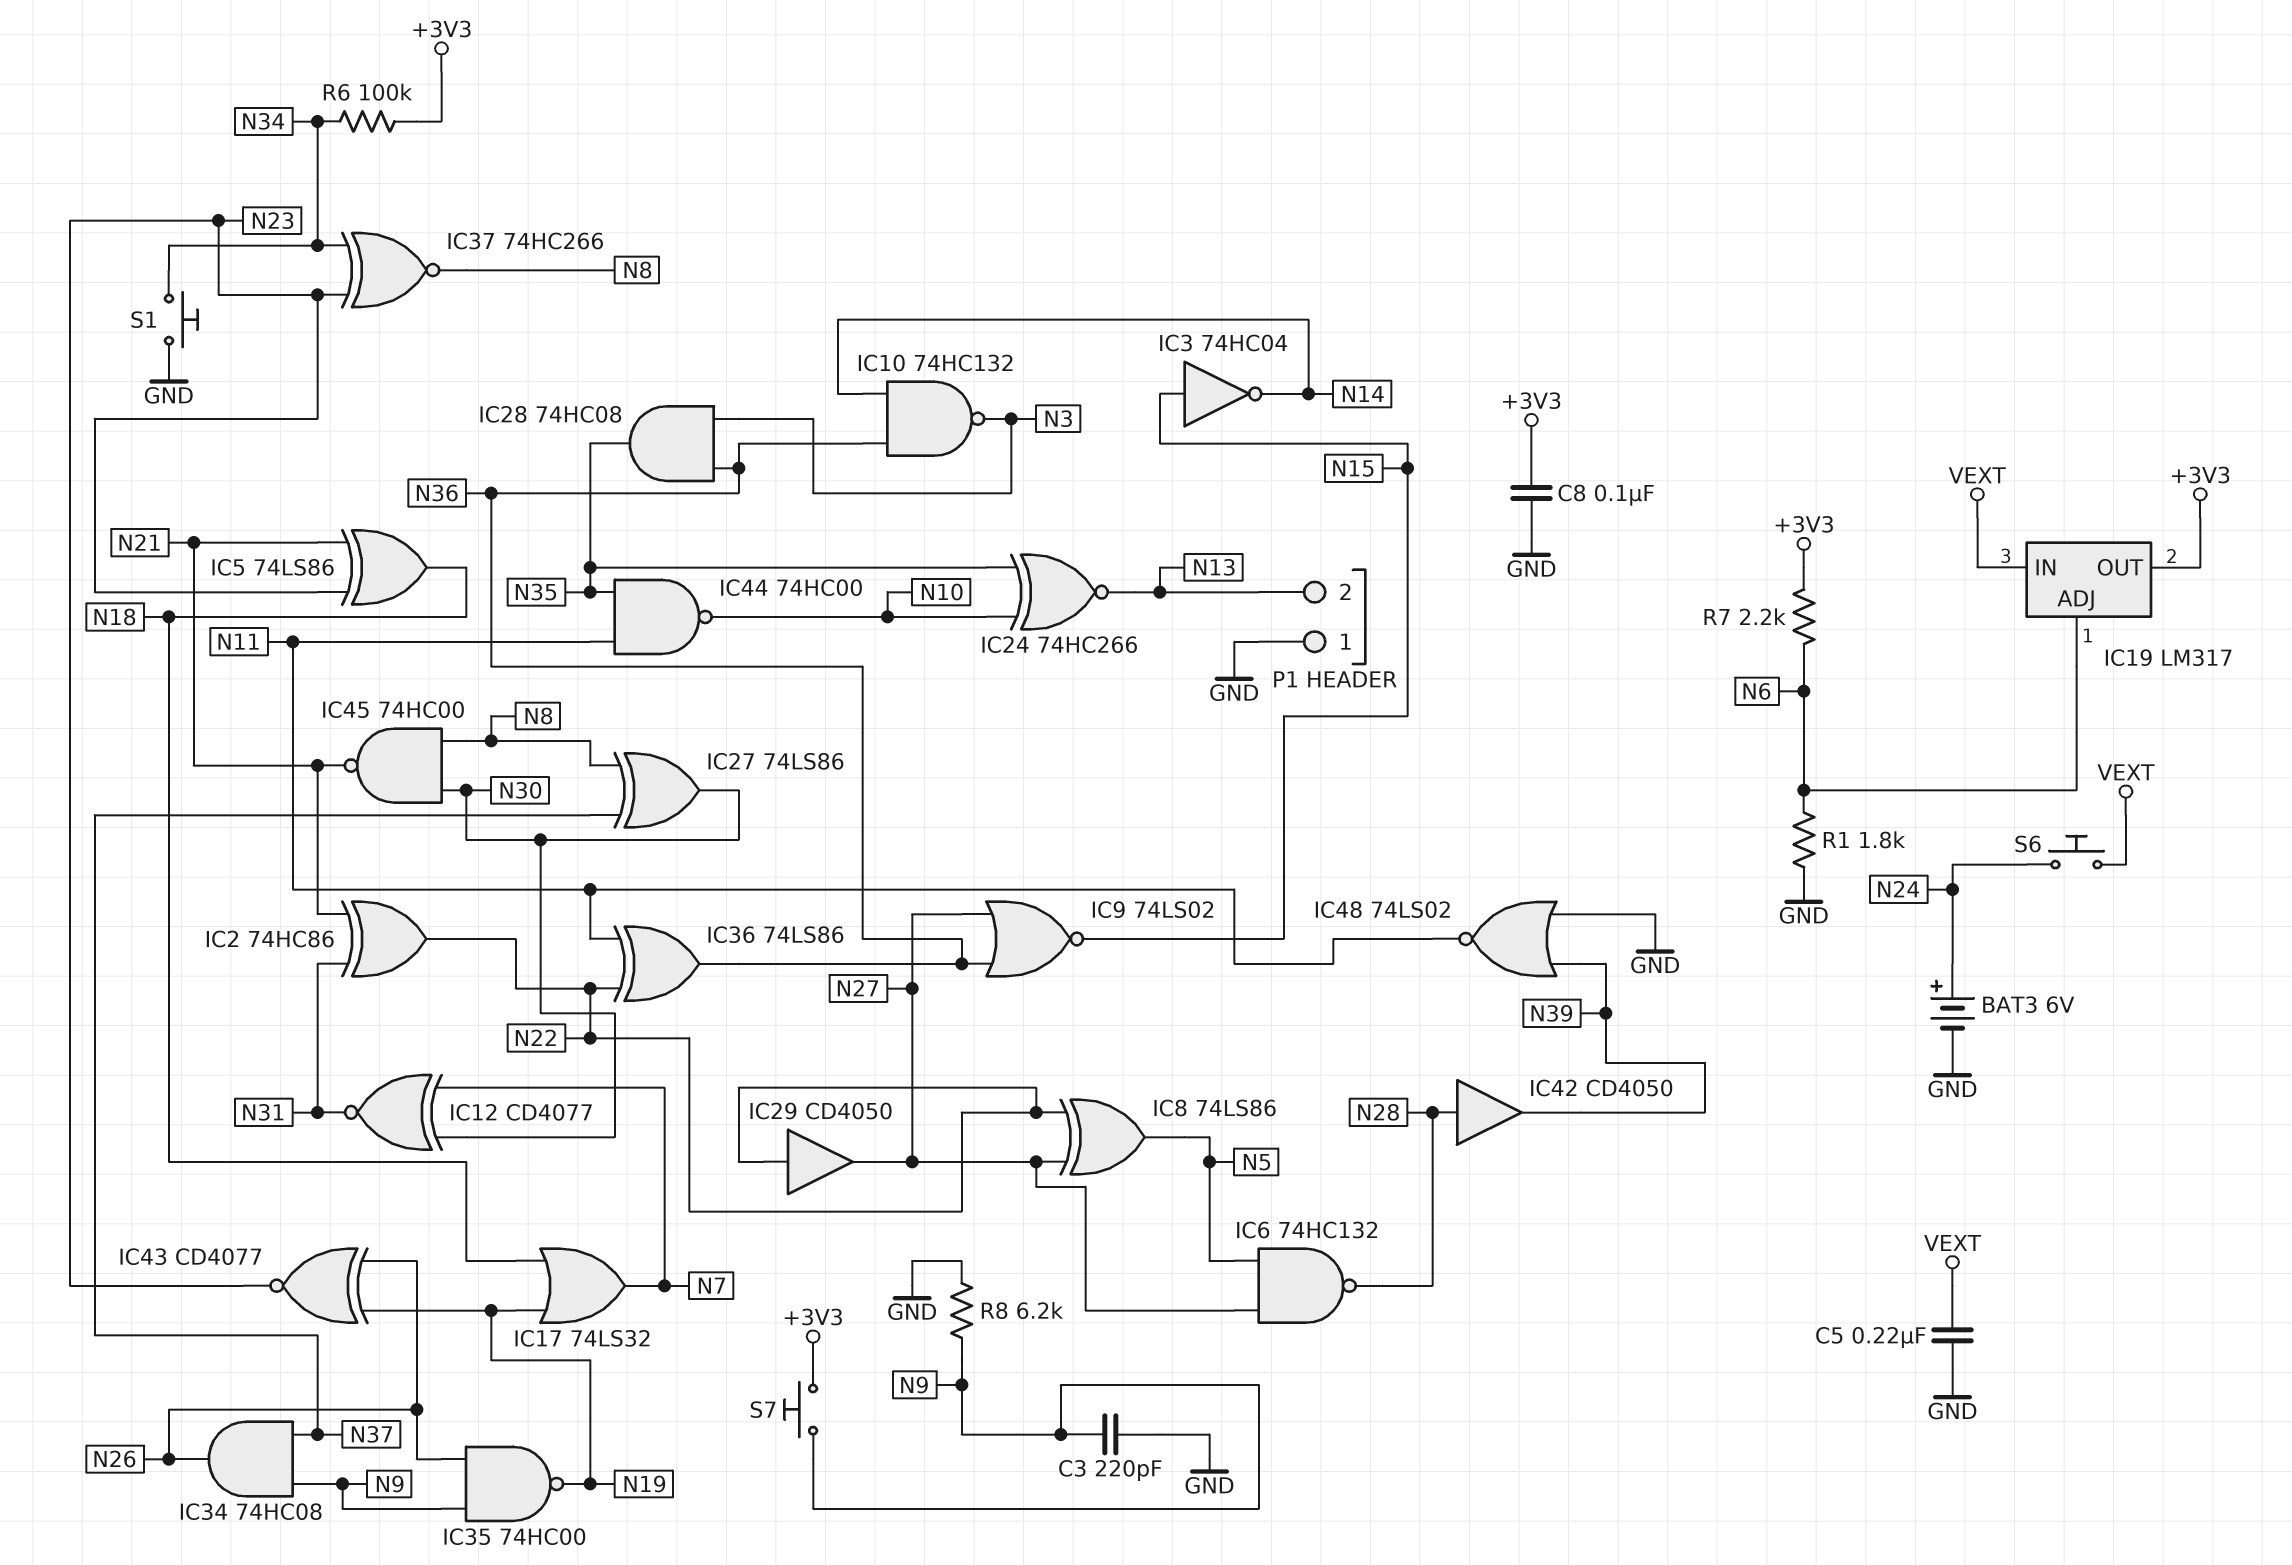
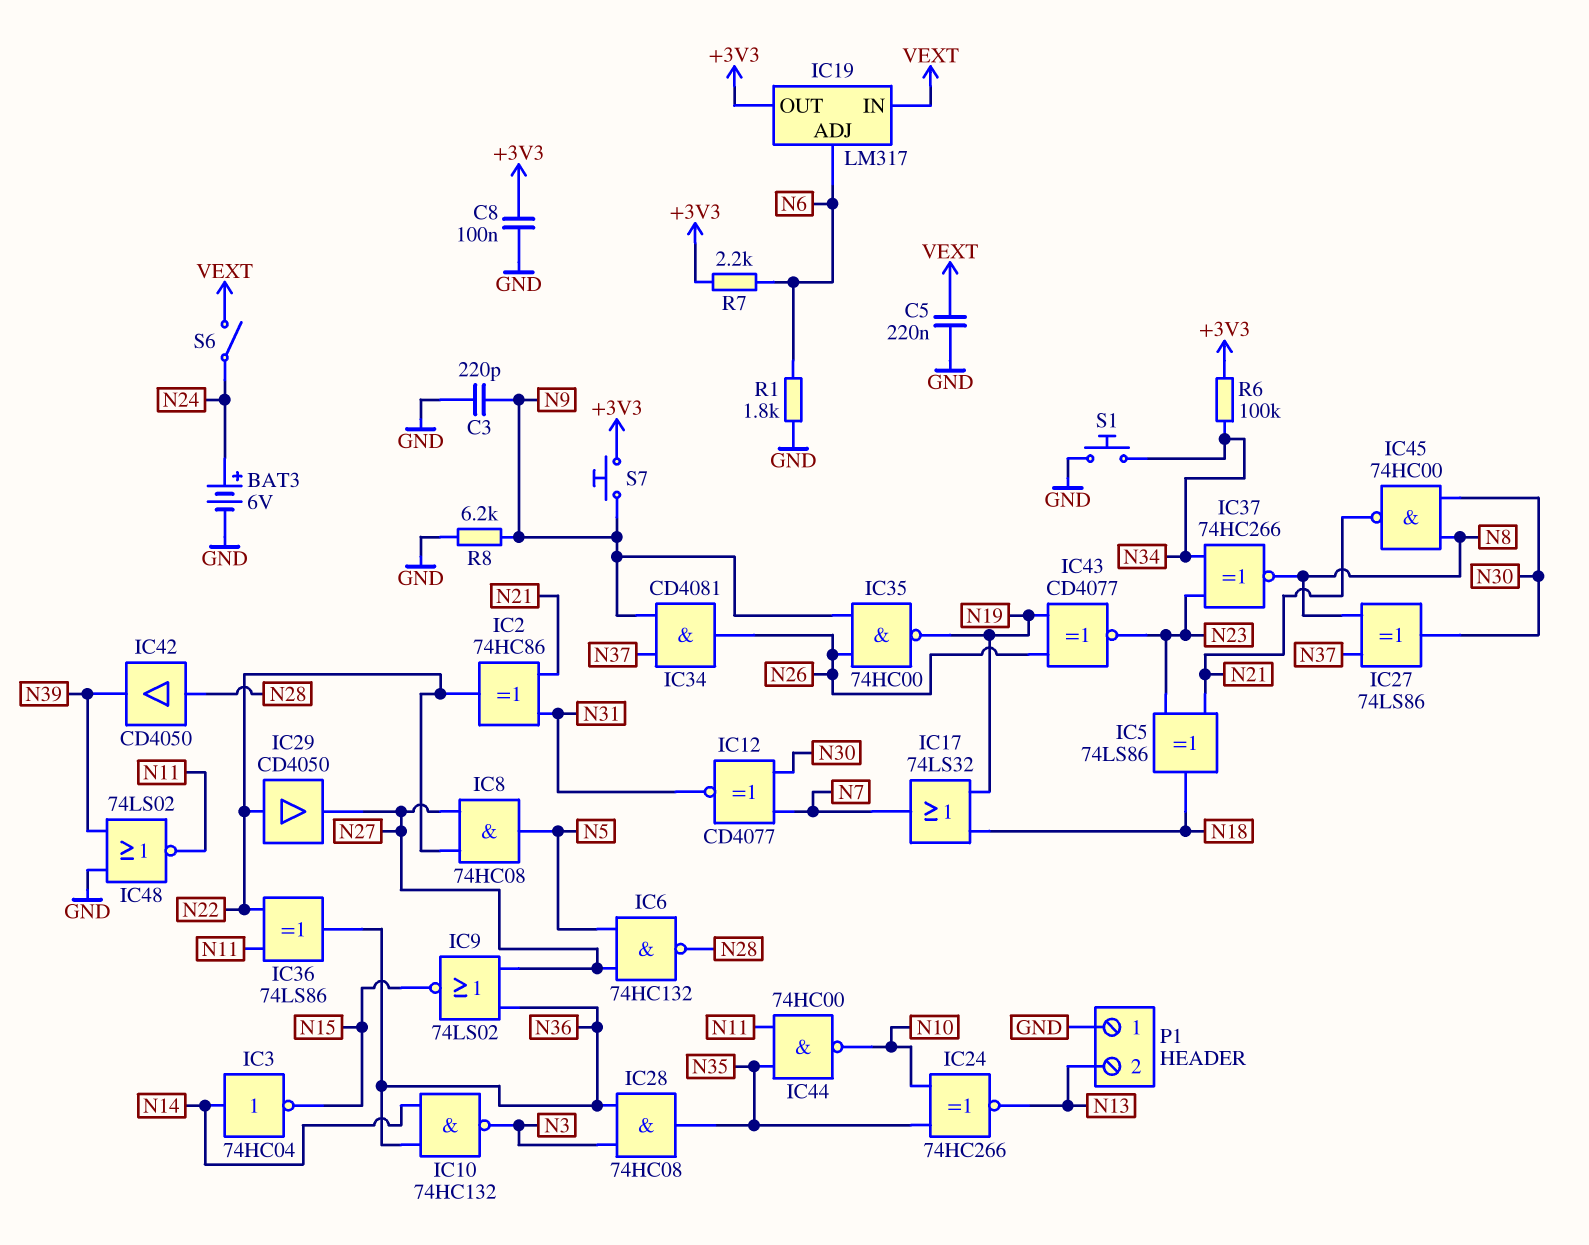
IC3: NOT 74HC04 (in N15, out N14) -> NOT 74HC04 (in N14, out N15)
IC8: XOR 74LS86 (in N22, in N27, out N5) -> AND 74HC08 (in N22, in N27, out N5)
IC34: AND 74HC08 (in N9, in N37, out N26) -> AND CD4081 (in N9, in N37, out N26)
S6: button (N24, VEXT) -> switch (N24, VEXT)

